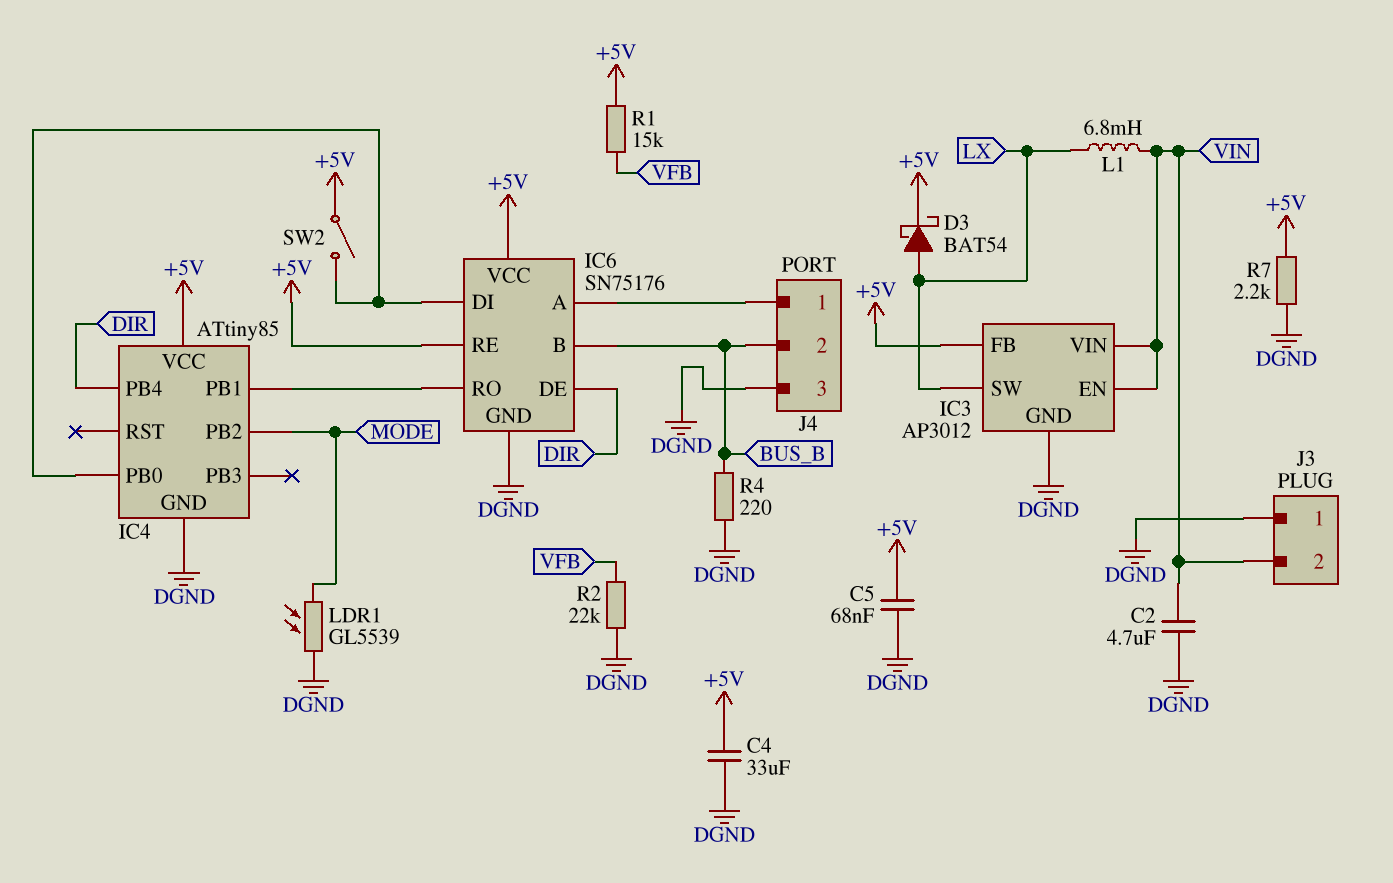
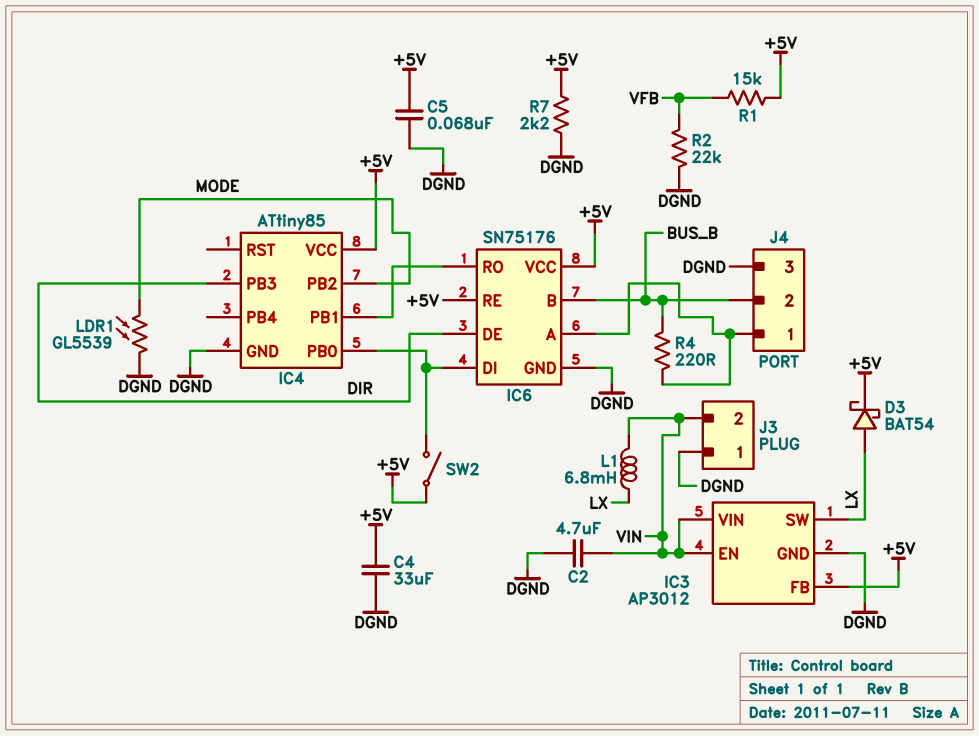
IC4 pin PB3: none -> DIR
IC4 pin PB4: DIR -> none
R4: 220 (BUS_B, DGND) -> 220 (BUS_B, IC6/A)

